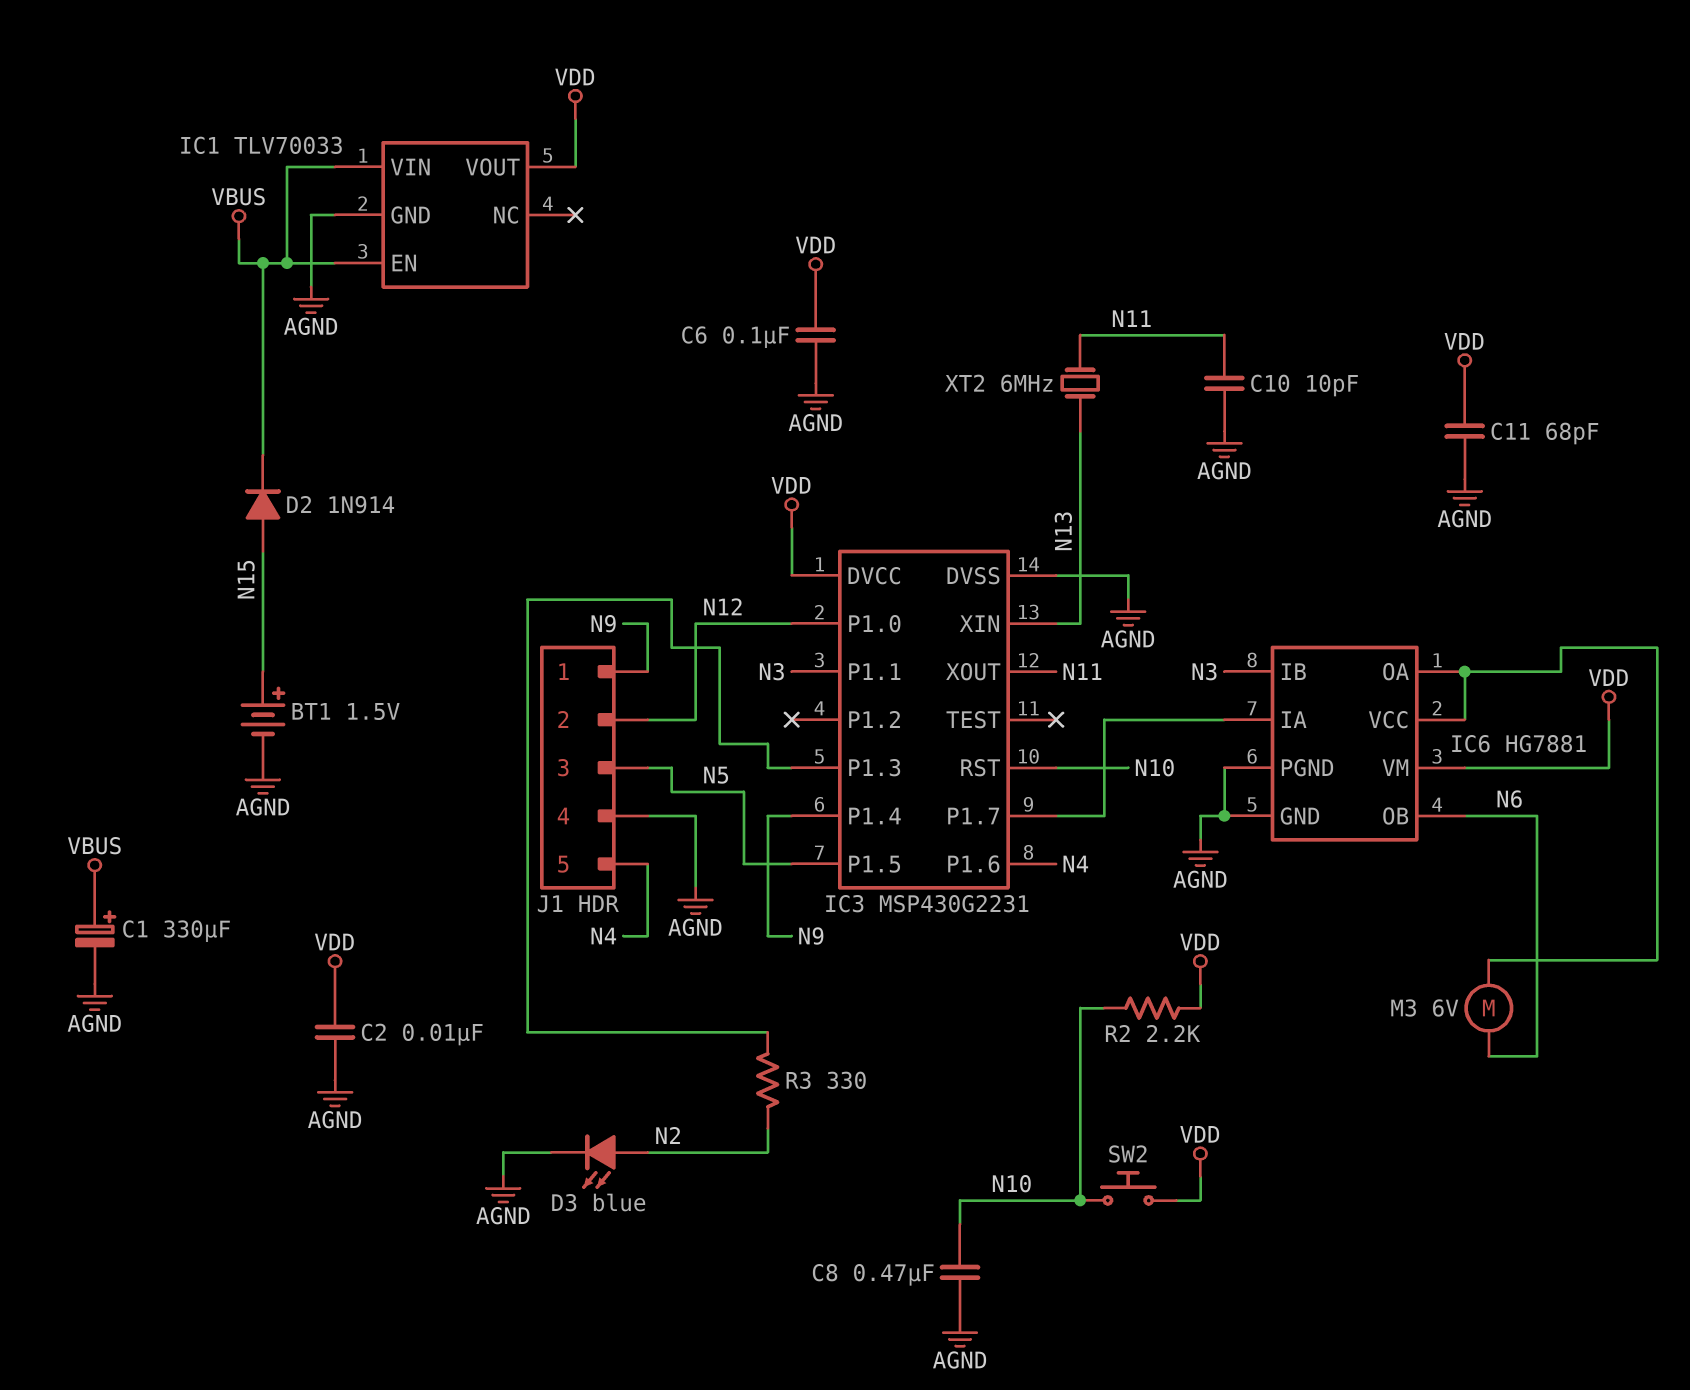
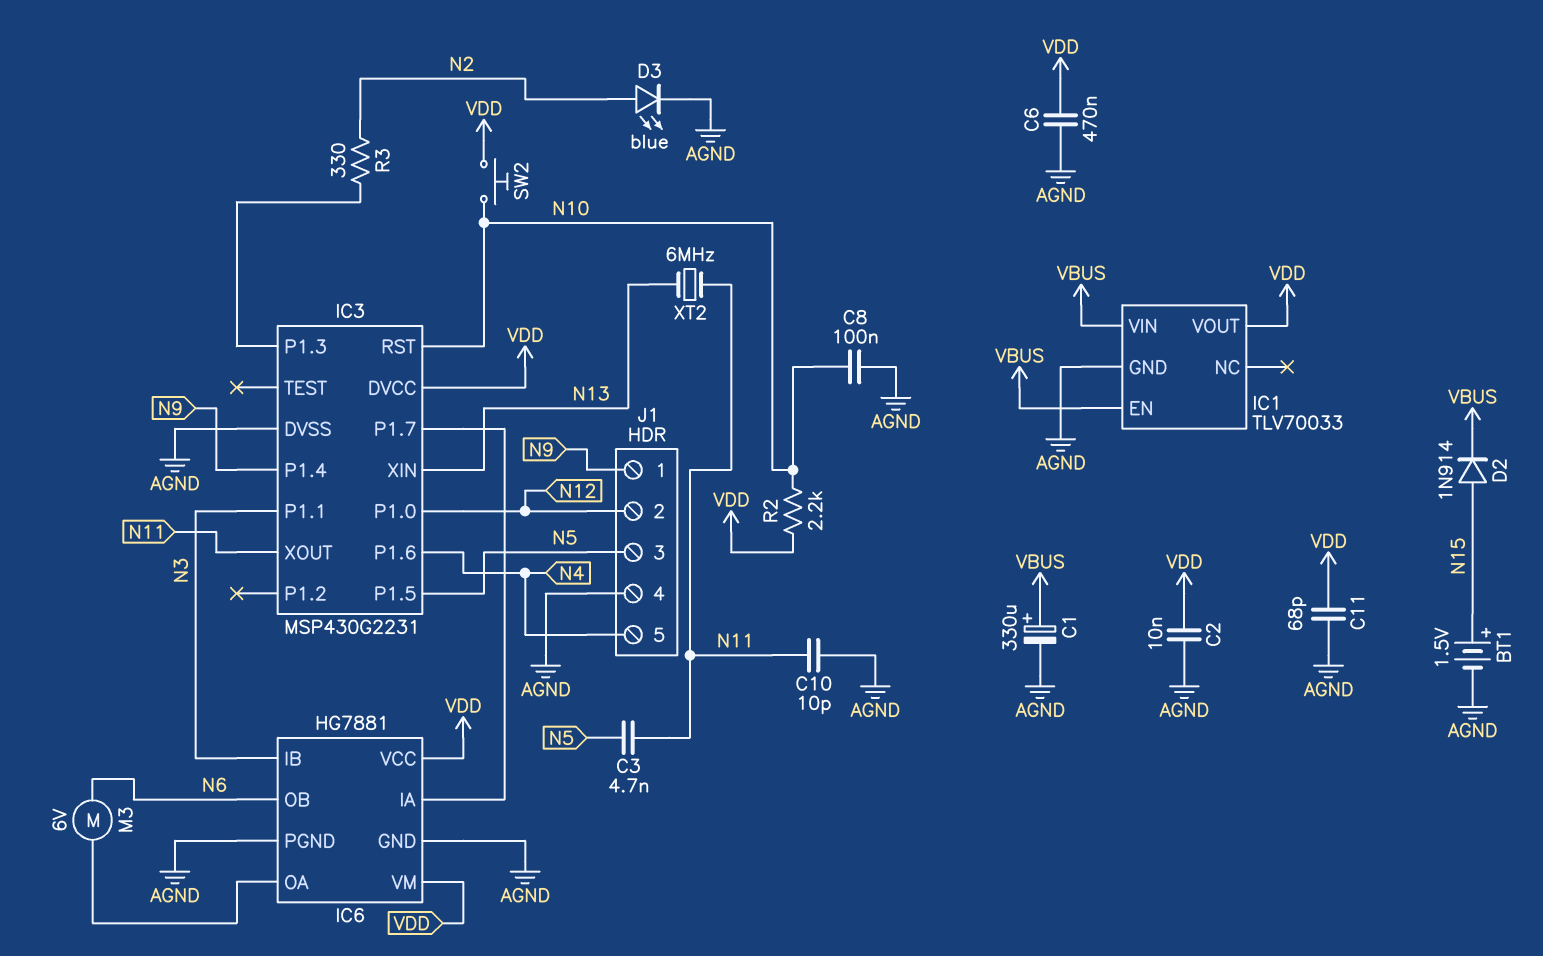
C3: none -> 4.7nF (N5, N11)
C6: 100nF (AGND, VDD) -> 470nF (AGND, VDD)
C8: 470nF (AGND, N10) -> 100nF (AGND, N10)
IC6 pin VCC: IC6/OA -> VDD

